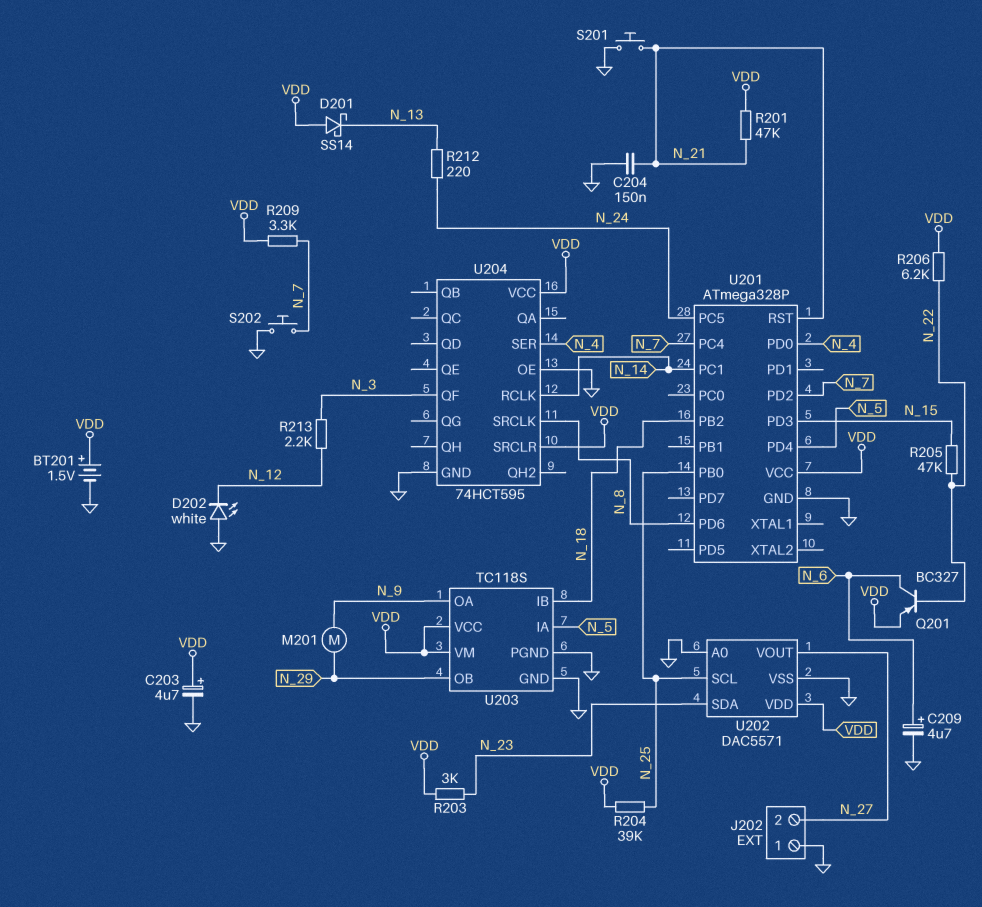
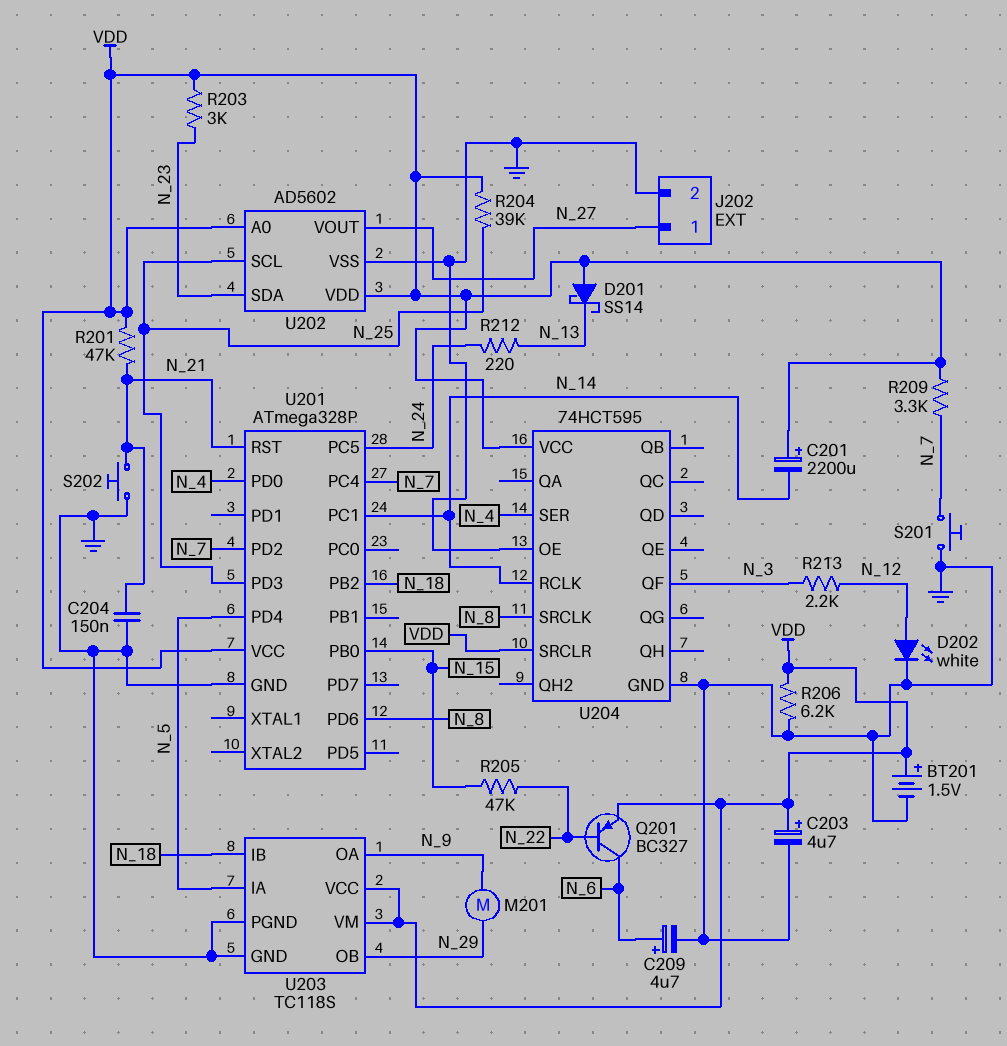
C201: none -> 2200uF (plus VDD, minus N_14)
D202: LED white (A GND, K N_12) -> LED white (A N_12, K GND)
J202 pin 1: GND -> N_27
J202 pin 2: N_27 -> GND
R206: 6.2k (N_22, VDD) -> 6.2k (GND, VDD)
S201: button (GND, N_21) -> button (GND, N_7)
S202: button (GND, N_7) -> button (GND, N_21)
U201 pin PB0: N_25 -> N_15
U201 pin PD3: N_15 -> N_25
U202: DAC5571 -> AD5602
U202 pin A0: GND -> VDD

